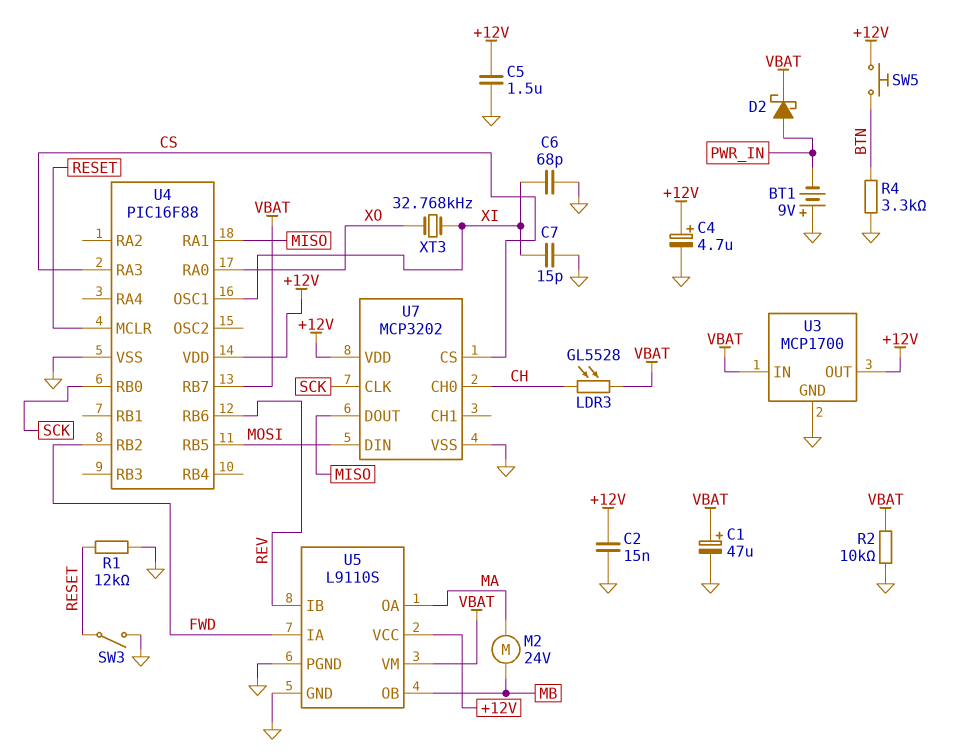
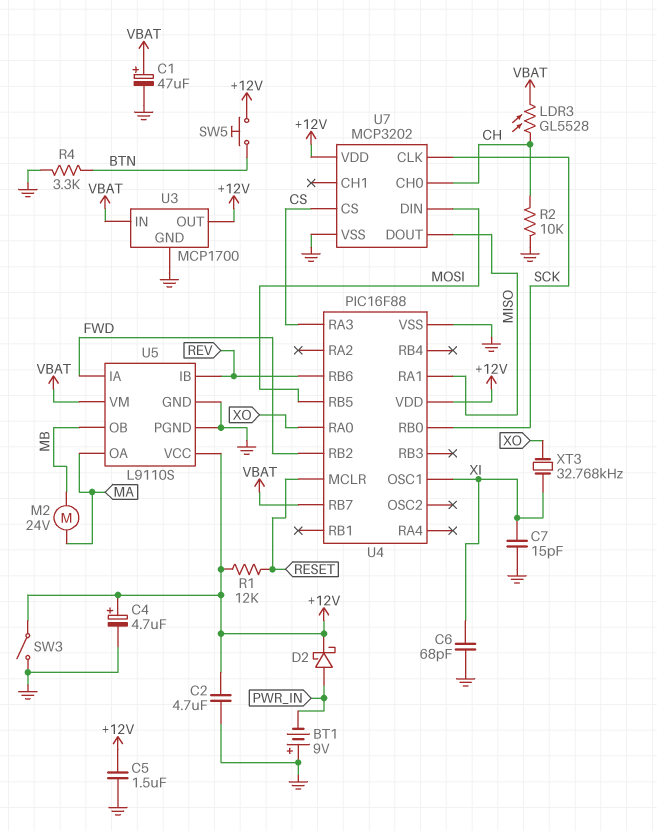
C2: 15nF (+12V, GND) -> 4.7uF (+12V, GND)
D2: schottky (A PWR_IN, K VBAT) -> schottky (A PWR_IN, K +12V)
R1: 12k (GND, RESET) -> 12k (+12V, RESET)
R2: 10k (GND, VBAT) -> 10k (CH, GND)
SW3: switch (GND, RESET) -> switch (+12V, GND)

